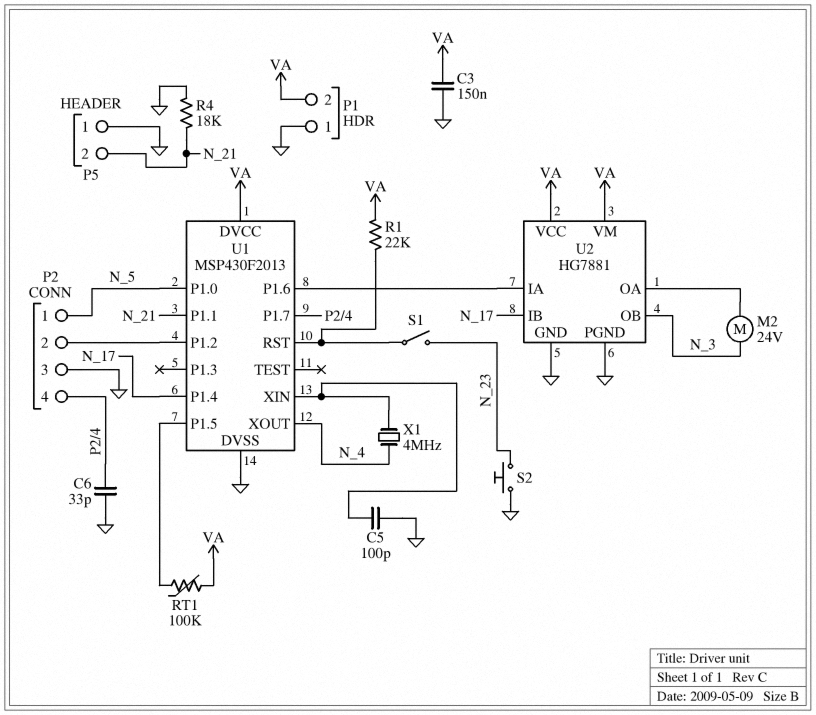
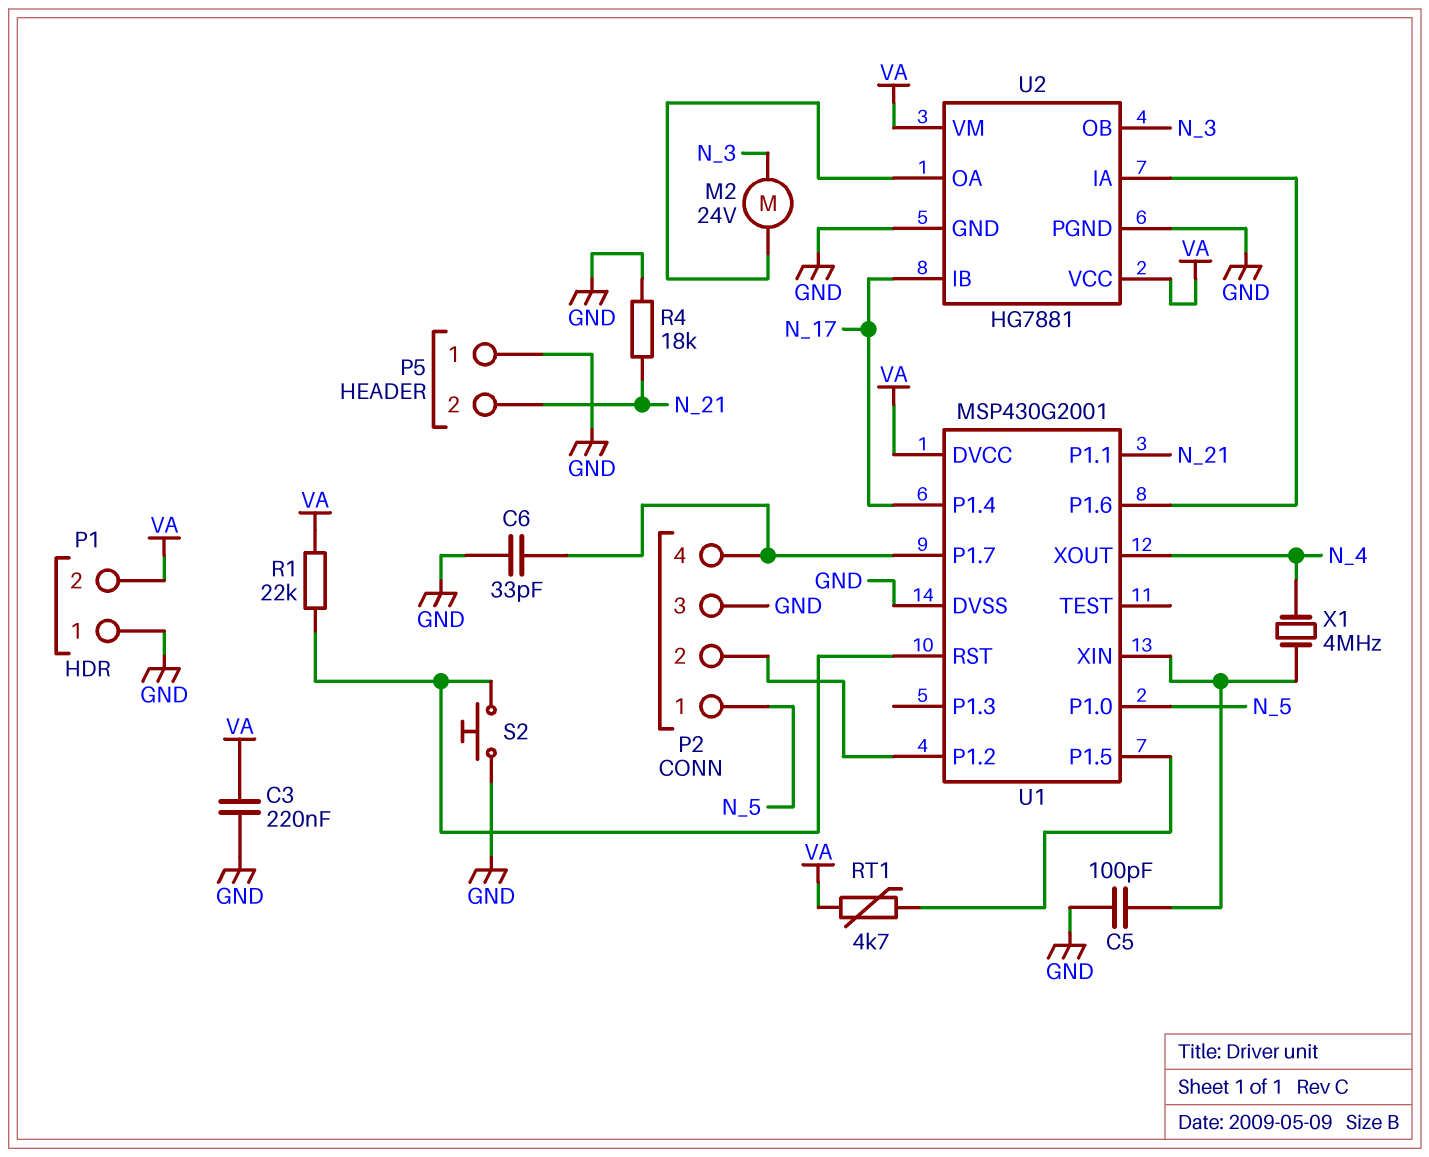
C3: 150nF (GND, VA) -> 220nF (GND, VA)
RT1: 100k (U1/P1.5, VA) -> 4.7k (U1/P1.5, VA)
S1: switch (N_23, U1/RST) -> none
S2: button (GND, N_23) -> button (GND, U1/RST)
U1: MSP430F2013 -> MSP430G2001

